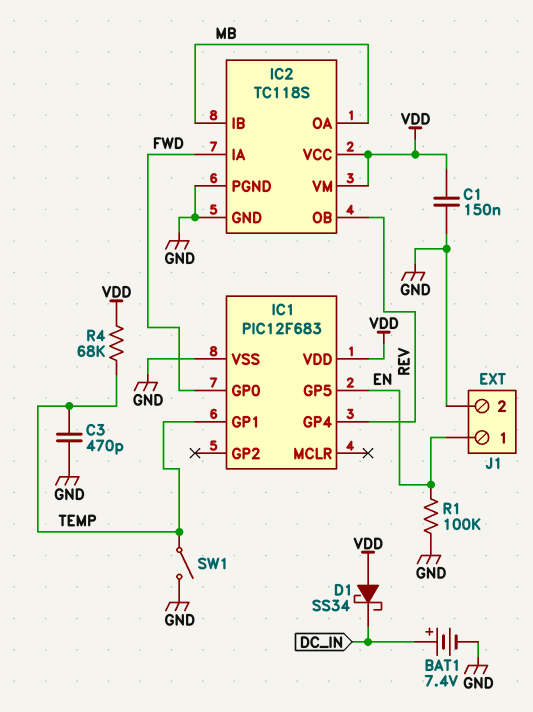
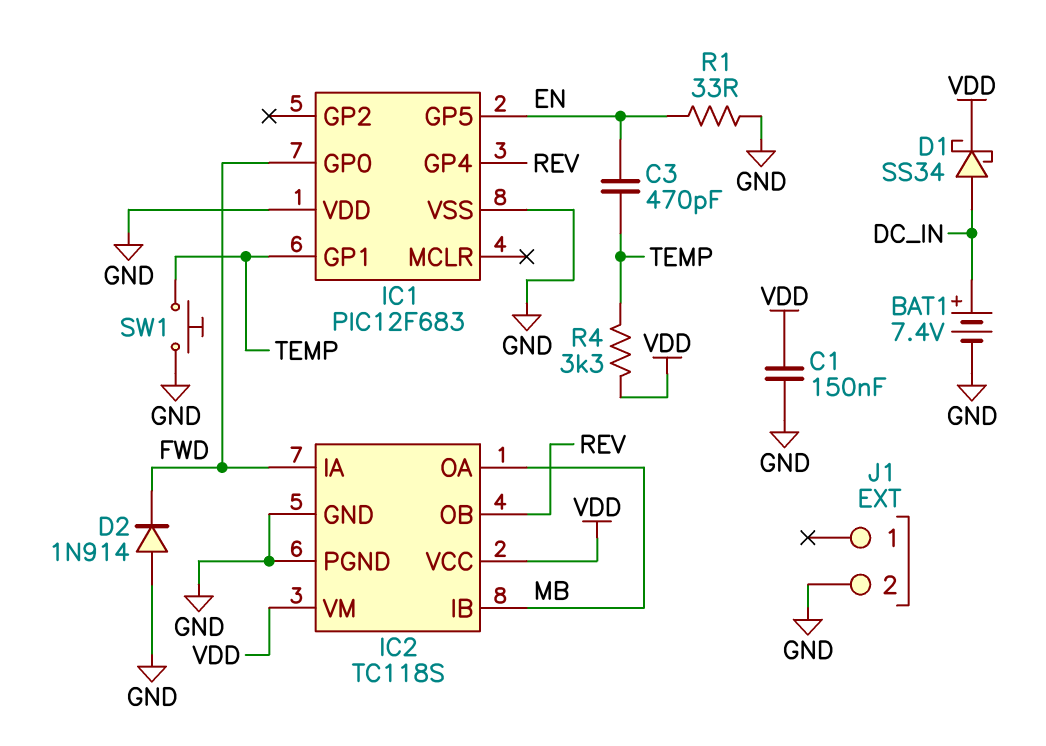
C3: 470pF (GND, TEMP) -> 470pF (EN, TEMP)
D1: schottky SS34 (A VDD, K DC_IN) -> schottky SS34 (A DC_IN, K VDD)
D2: none -> diode 1N914 (A GND, K FWD)
IC1 pin VDD: VDD -> GND
J1 pin 1: EN -> none
R1: 100k (EN, GND) -> 33 (EN, GND)
R4: 68k (TEMP, VDD) -> 3.3k (TEMP, VDD)
SW1: switch (GND, TEMP) -> button (GND, TEMP)

